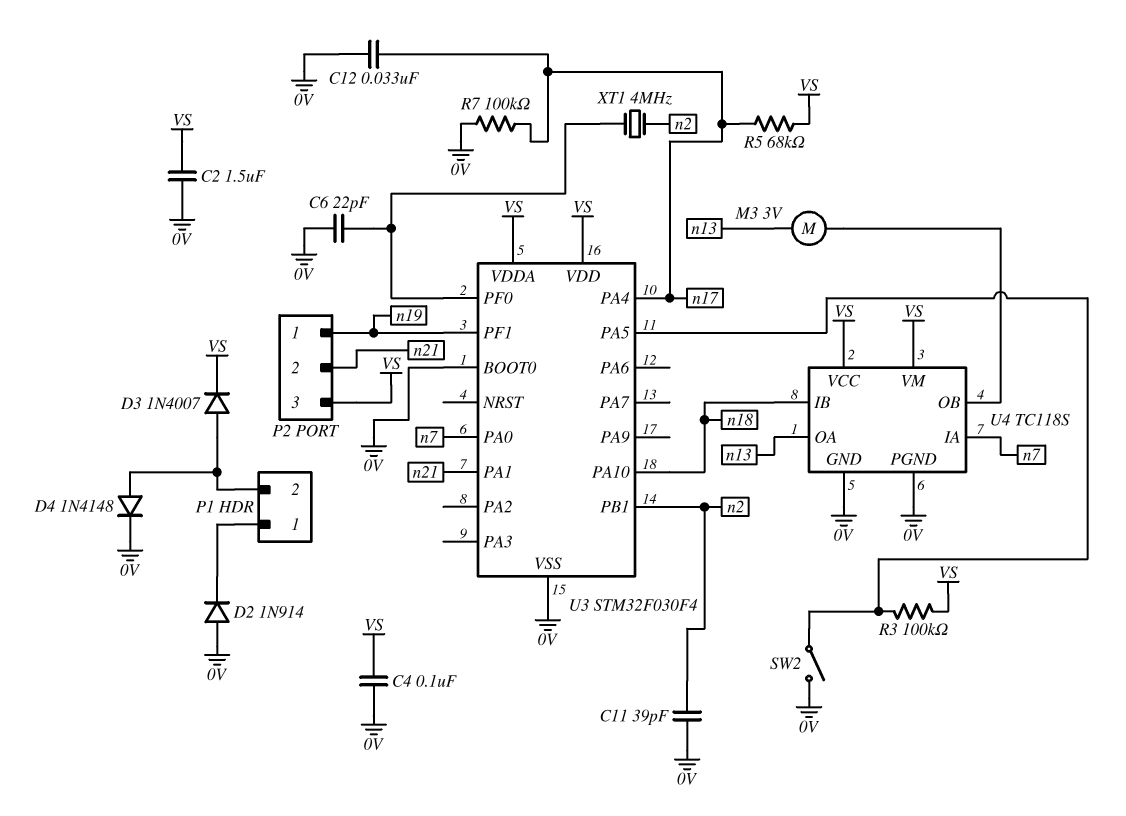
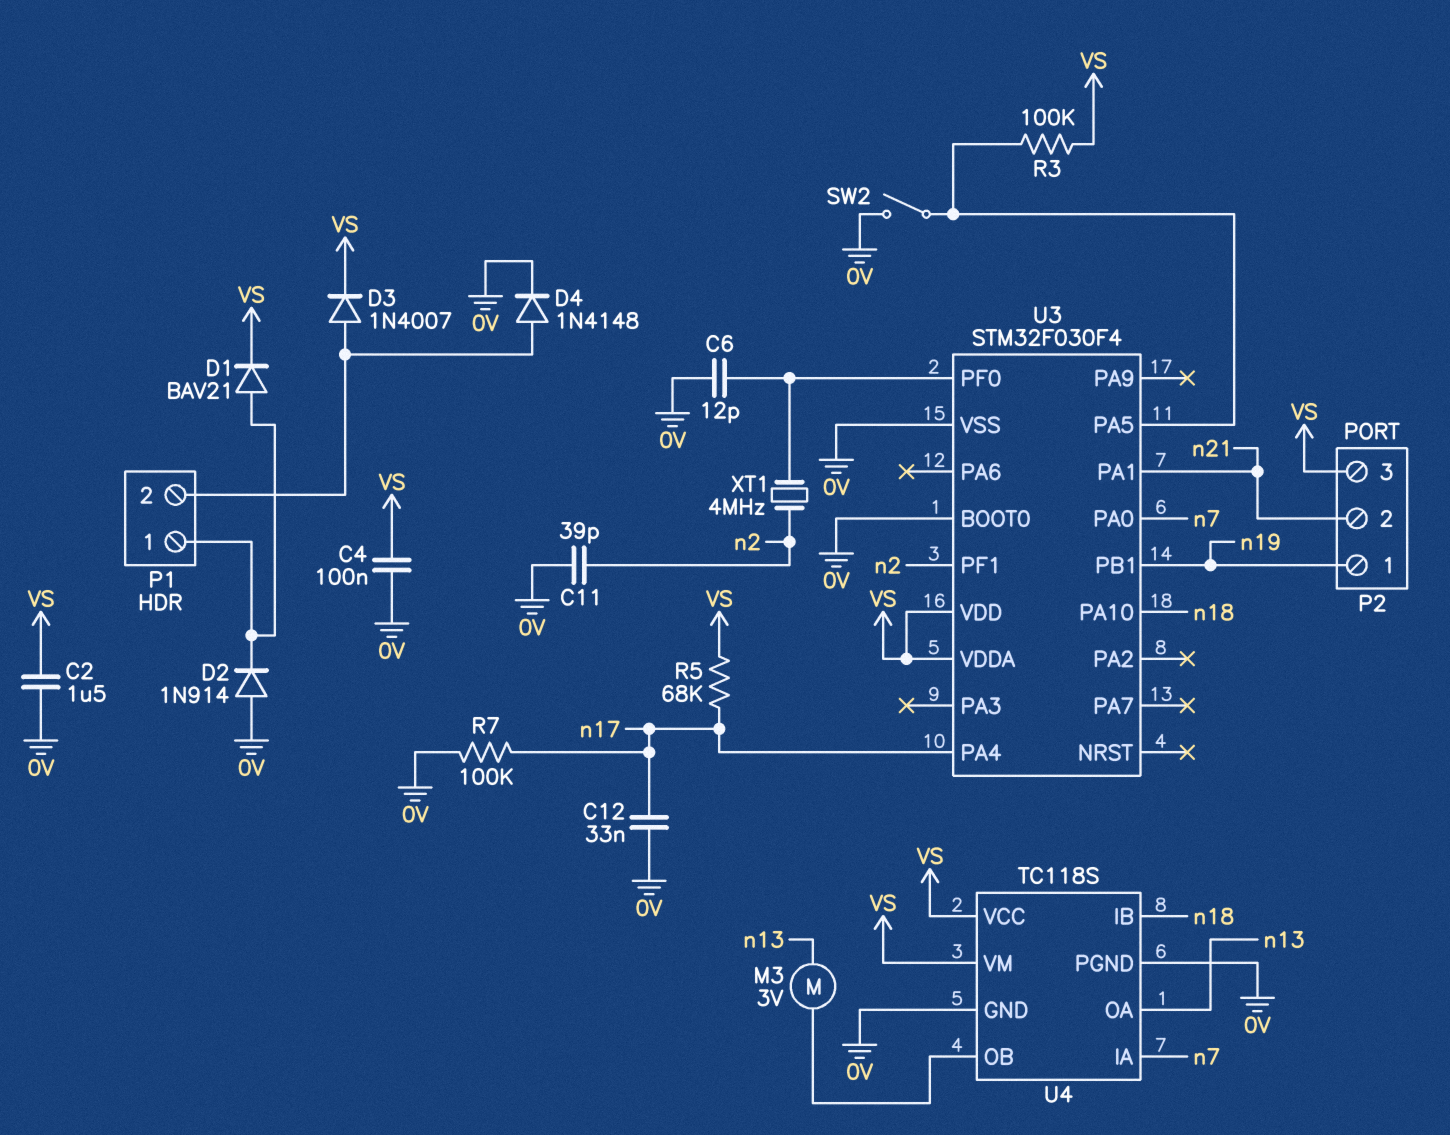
C6: 22pF (0V, U3/PF0) -> 12pF (0V, U3/PF0)
D1: none -> diode BAV21 (A P1/1, K VS)
U3 pin PB1: n2 -> n19
U3 pin PF1: n19 -> n2

